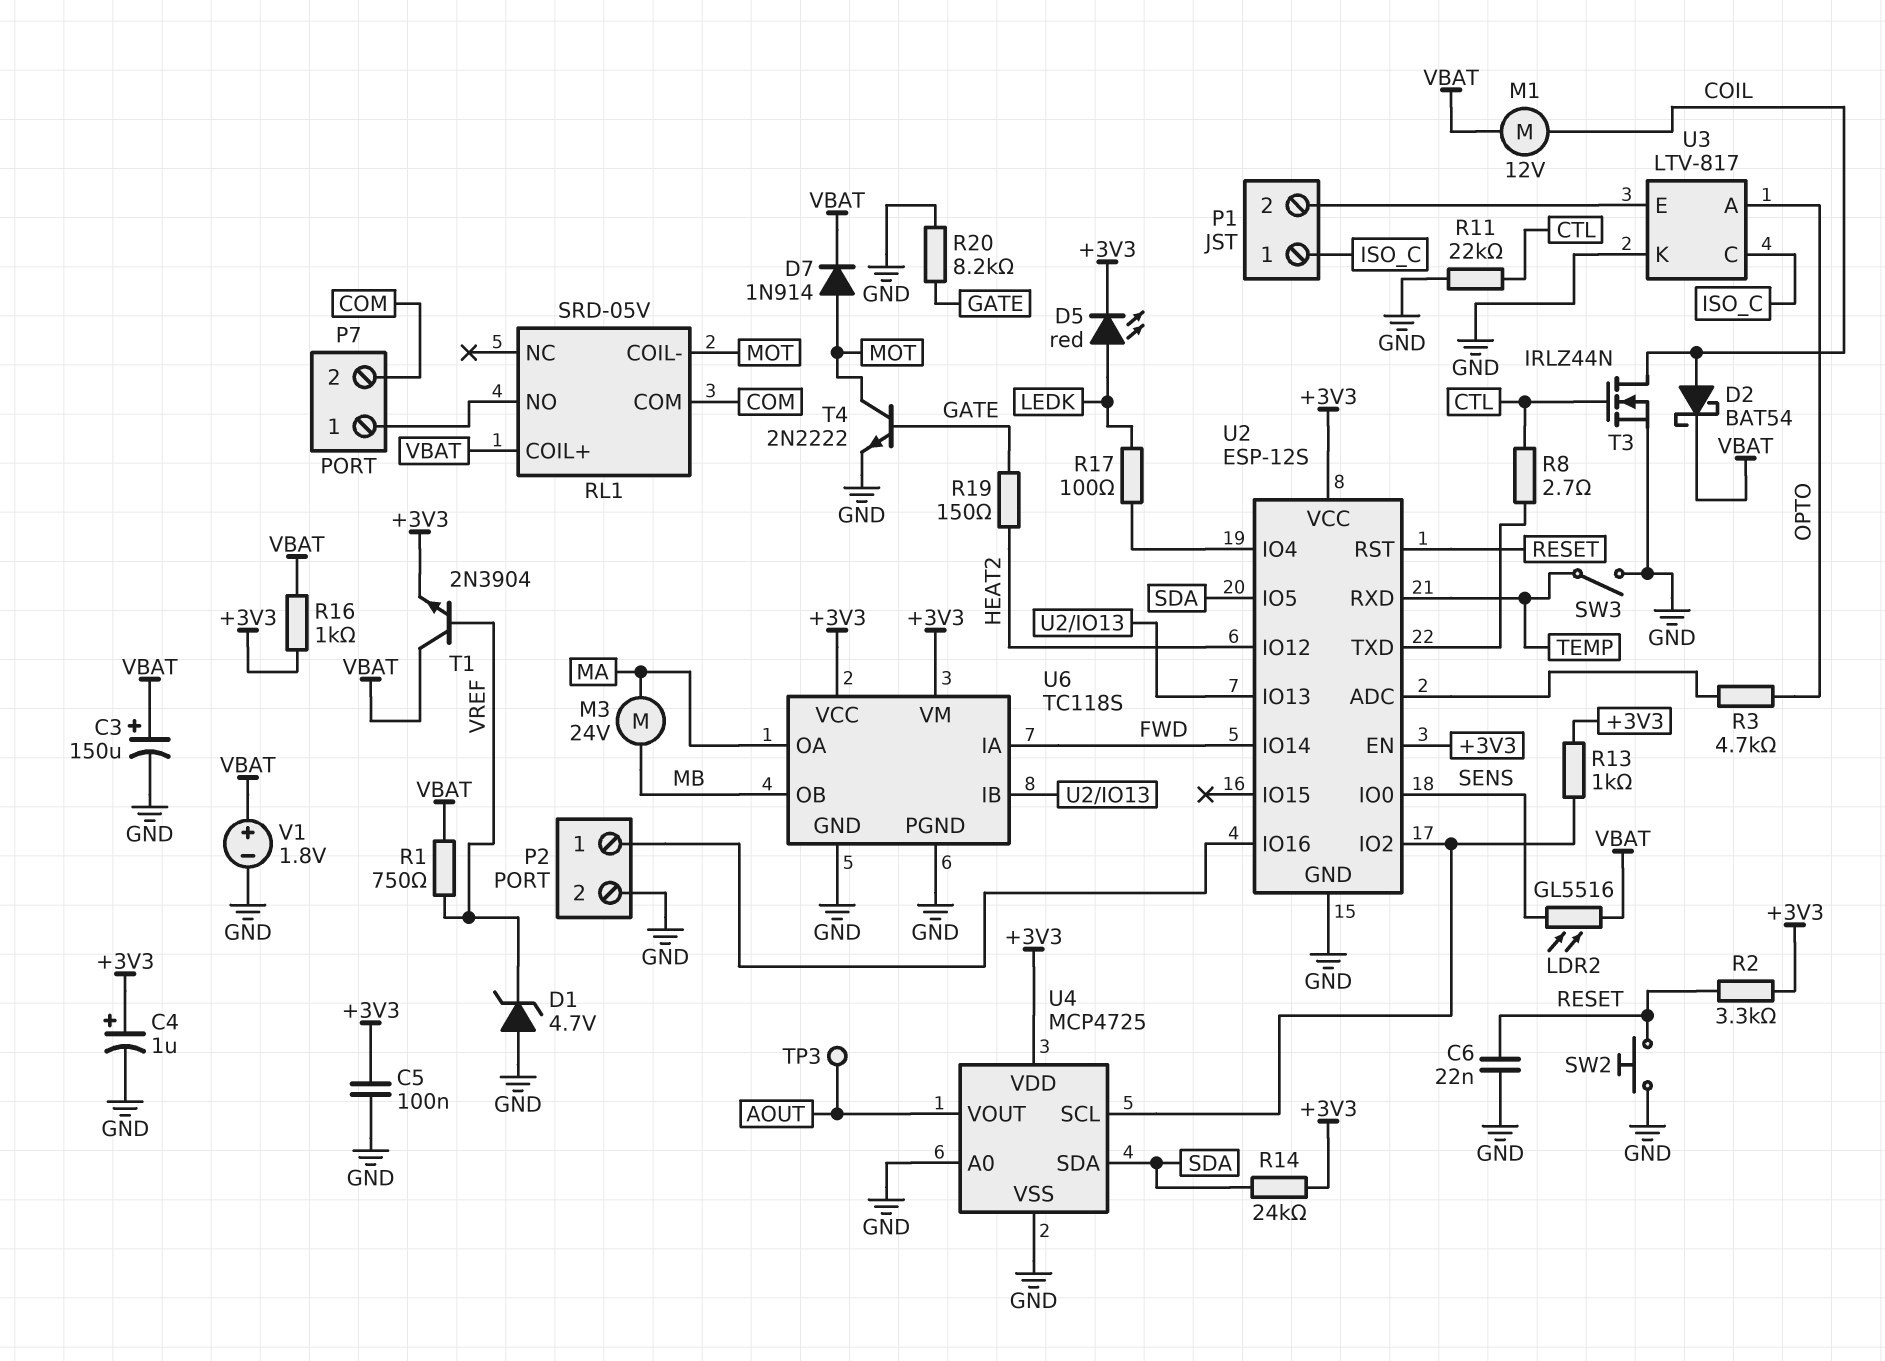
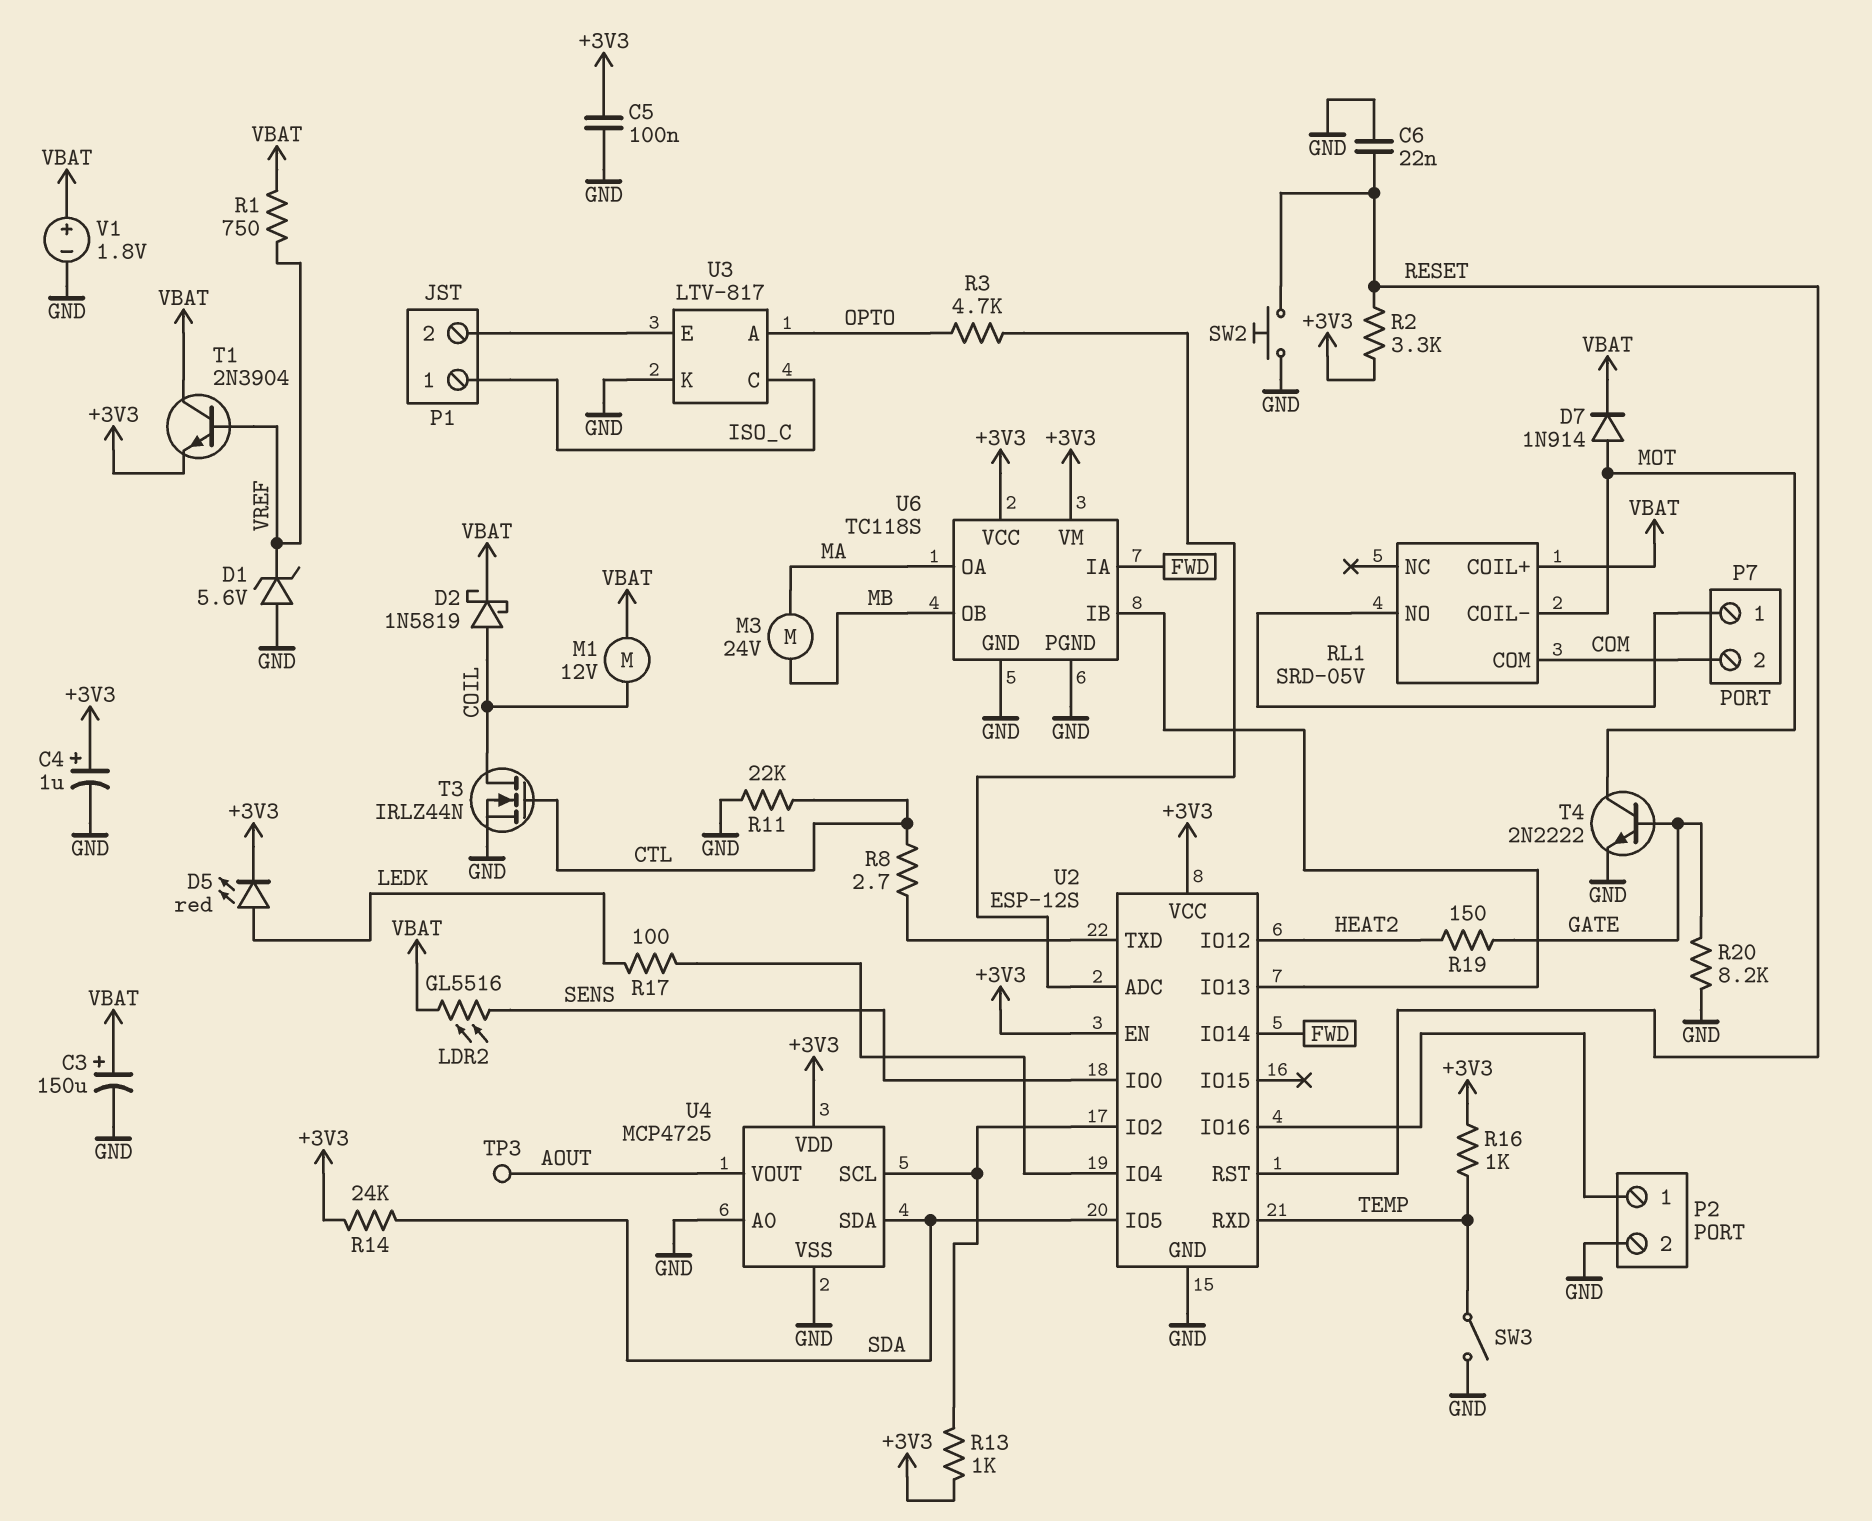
D1: zener 4.7V (A GND, K VREF) -> zener 5.6V (A GND, K VREF)
D2: schottky BAT54 (A COIL, K VBAT) -> schottky 1N5819 (A COIL, K VBAT)
R16: 1k (+3V3, VBAT) -> 1k (+3V3, TEMP)

